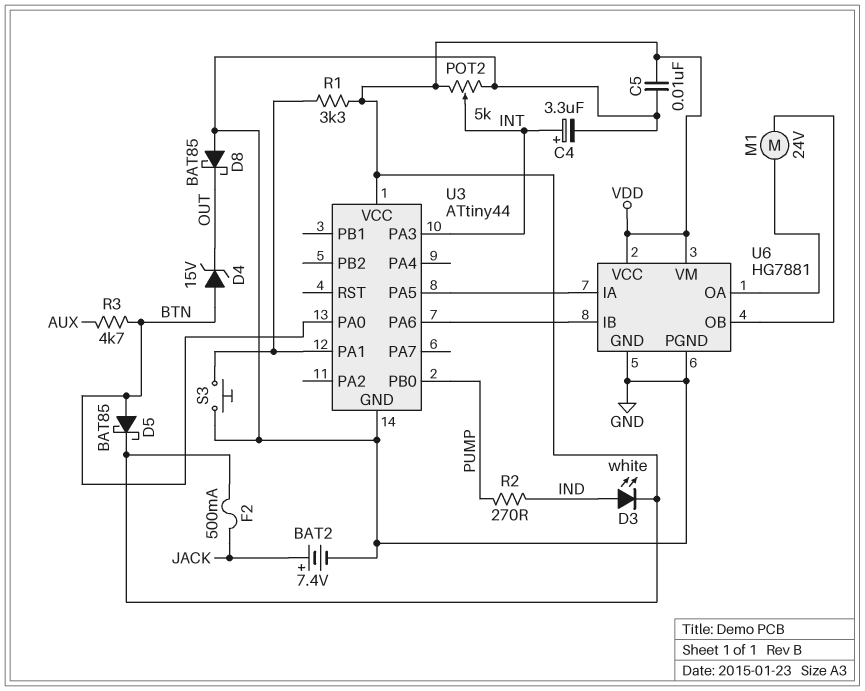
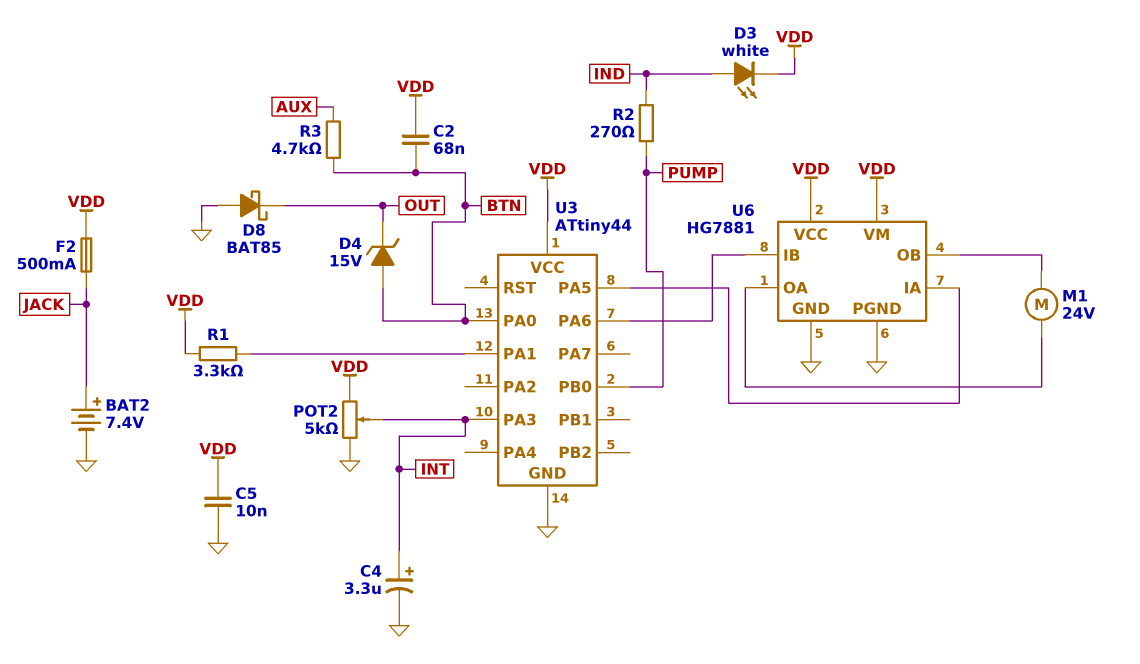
C2: none -> 68nF (BTN, VDD)
D5: schottky BAT85 (A BTN, K VDD) -> none
S3: button (GND, U3/PA1) -> none

